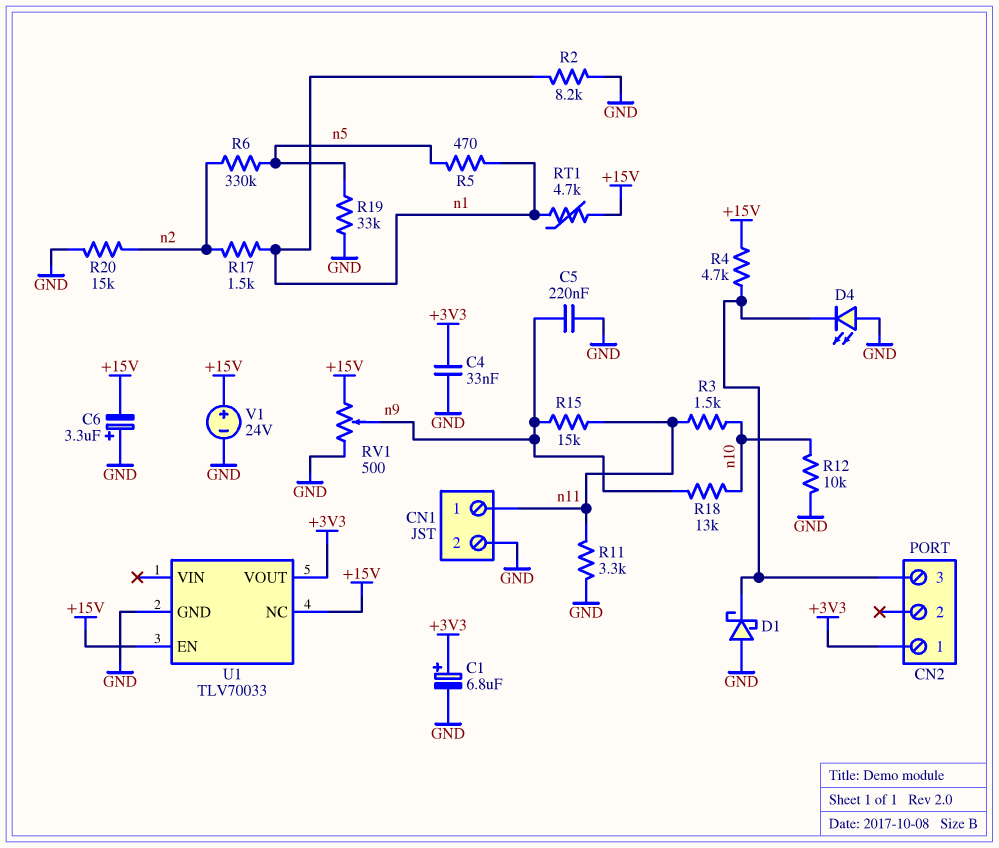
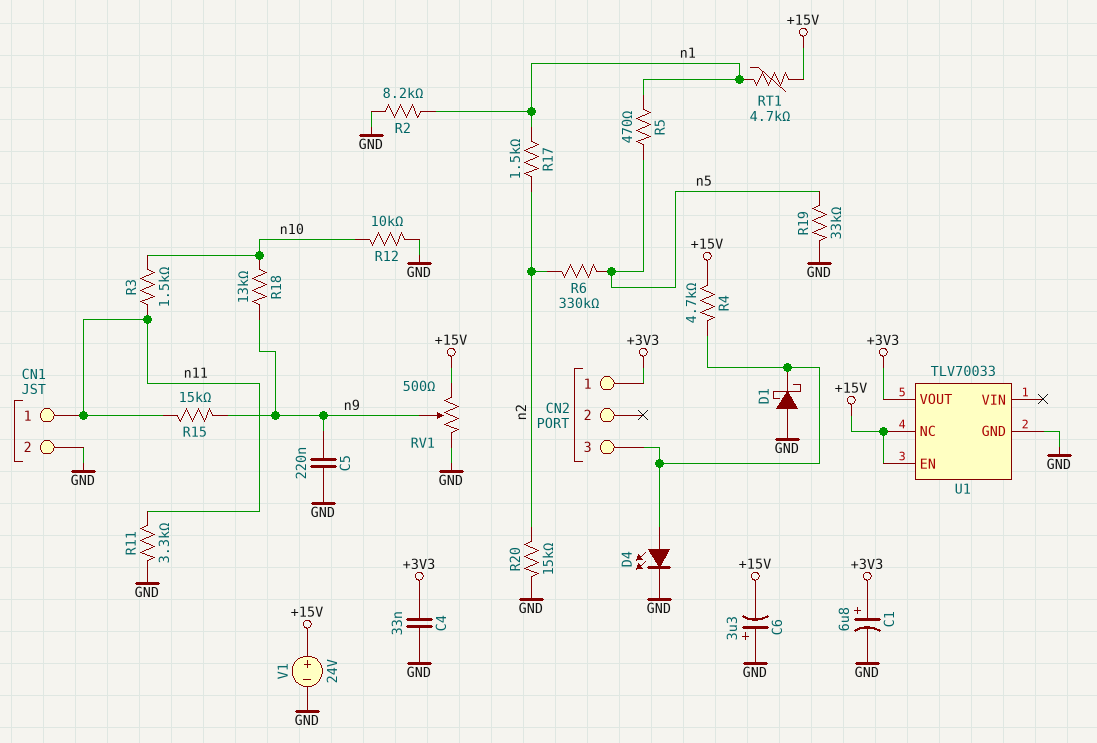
D4: LED (A GND, K CN2/3) -> LED (A CN2/3, K GND)

